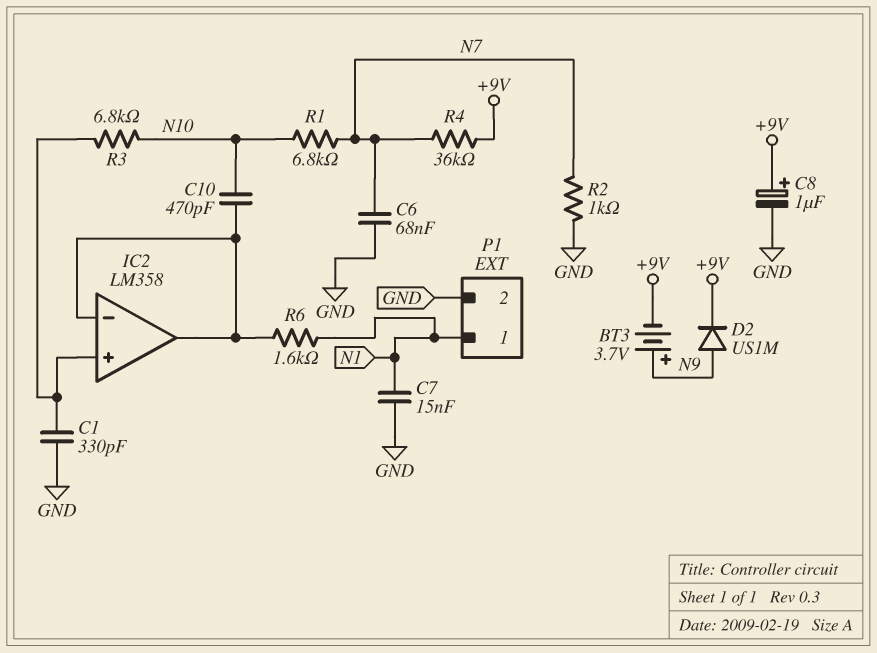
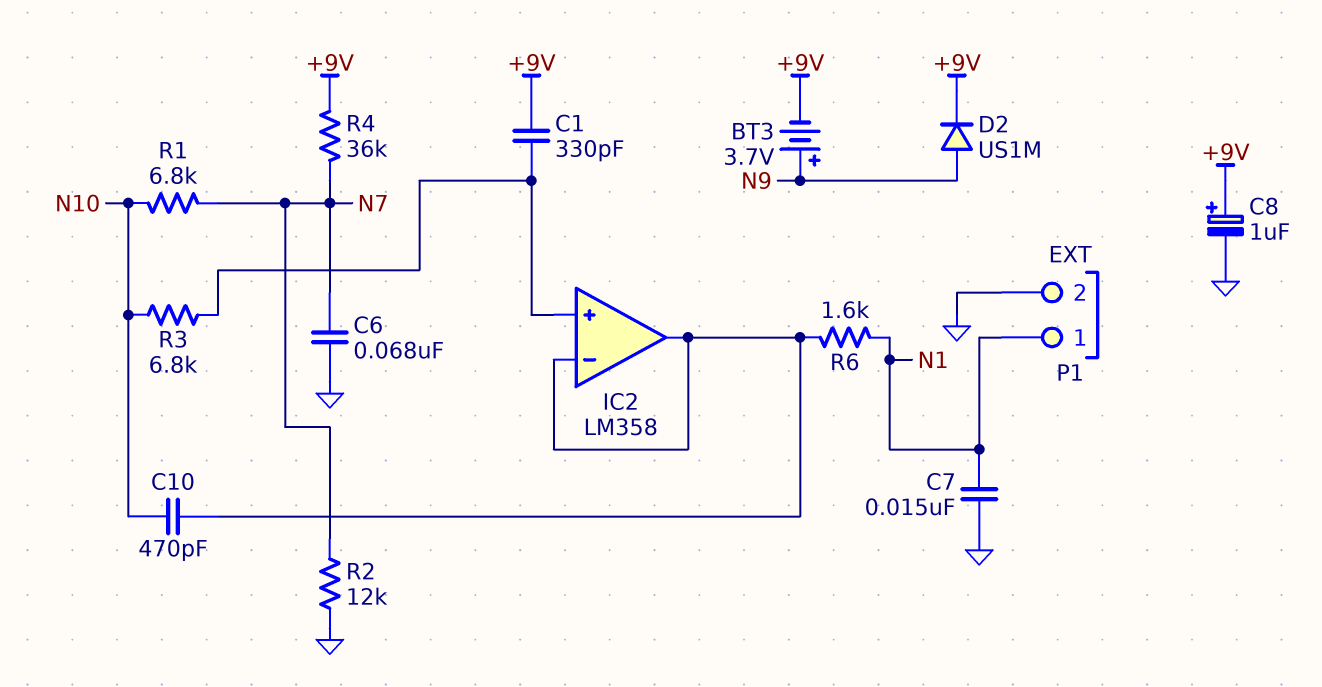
C1: 330pF (GND, IC2/in+) -> 330pF (+9V, IC2/in+)
R2: 1k (GND, N7) -> 12k (GND, N7)

